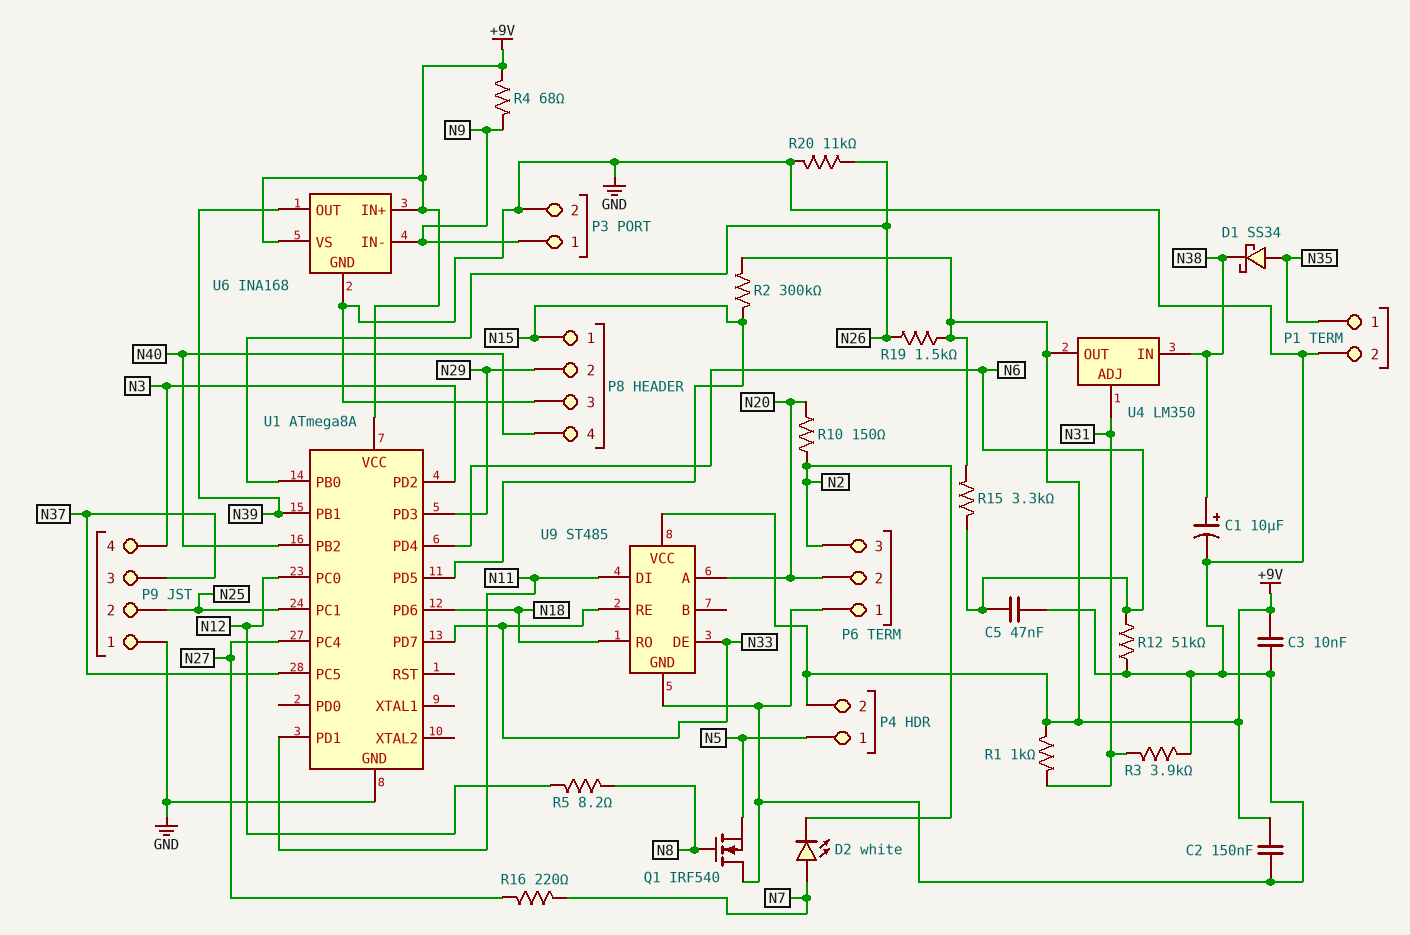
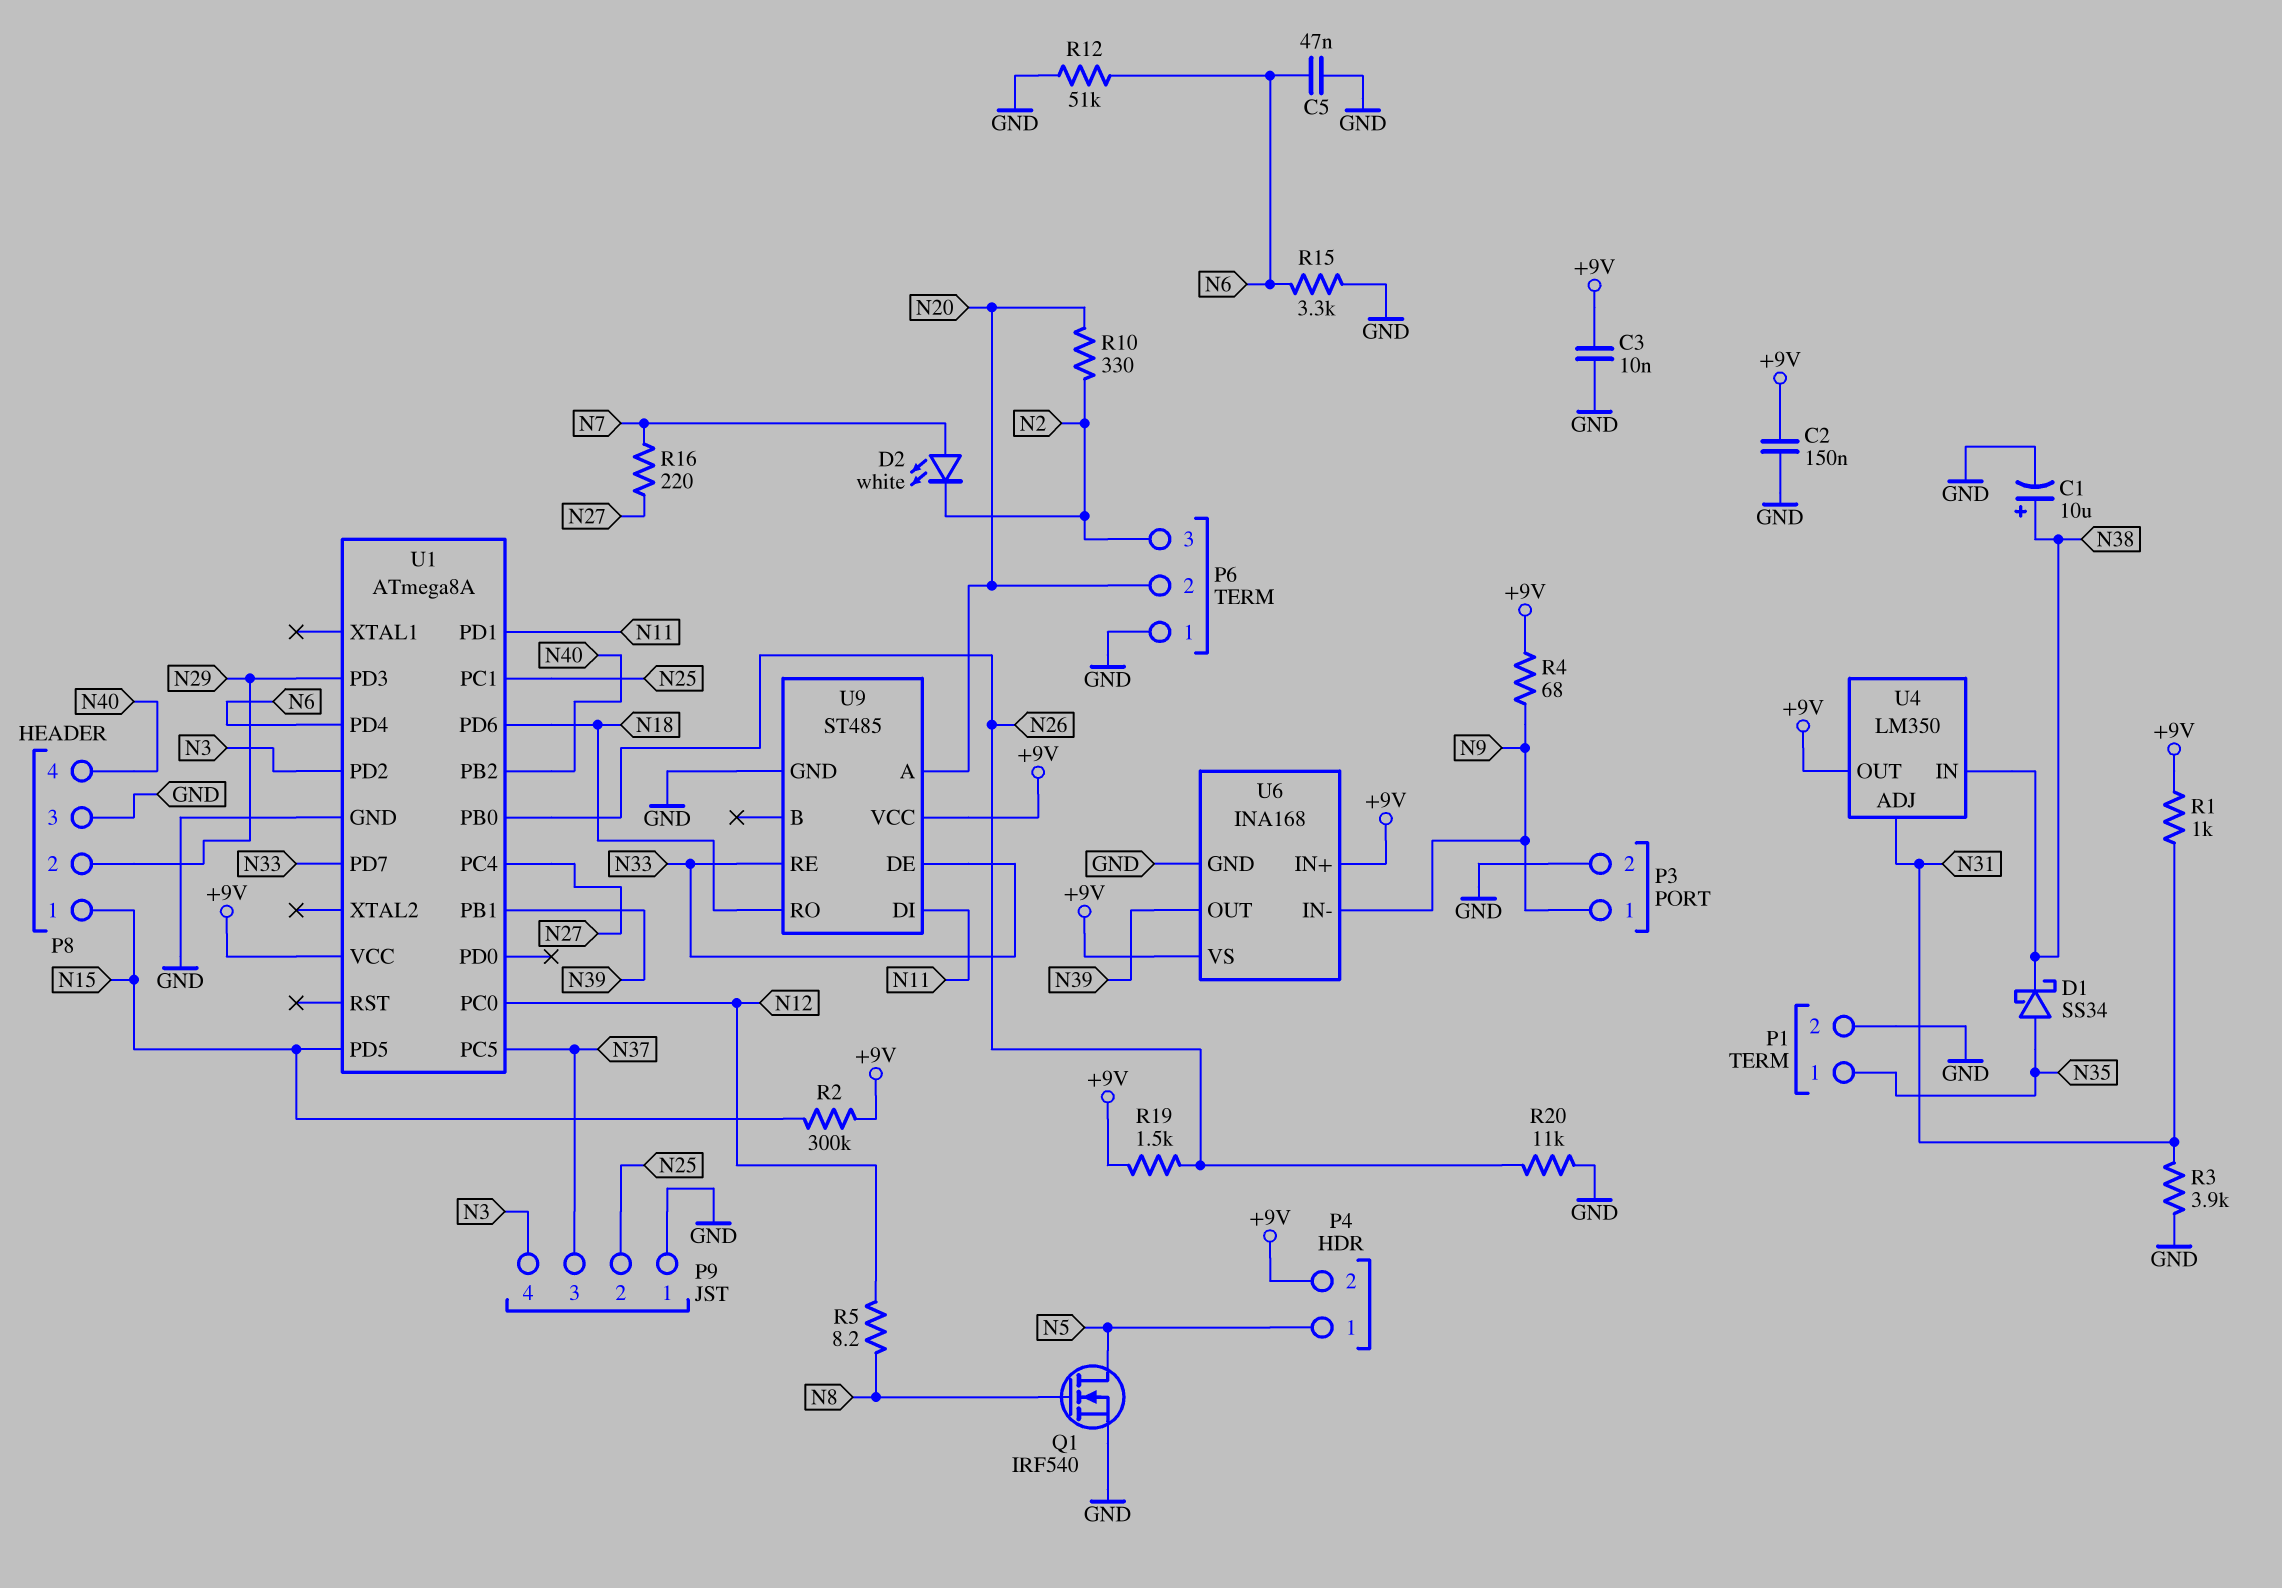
Q1: NMOS IRF540 (G N8, D GND, S N5) -> NMOS IRF540 (G N8, D N5, S GND)
R10: 150 (N2, N20) -> 330 (N2, N20)
R15: 3.3k (+9V, N6) -> 3.3k (GND, N6)

